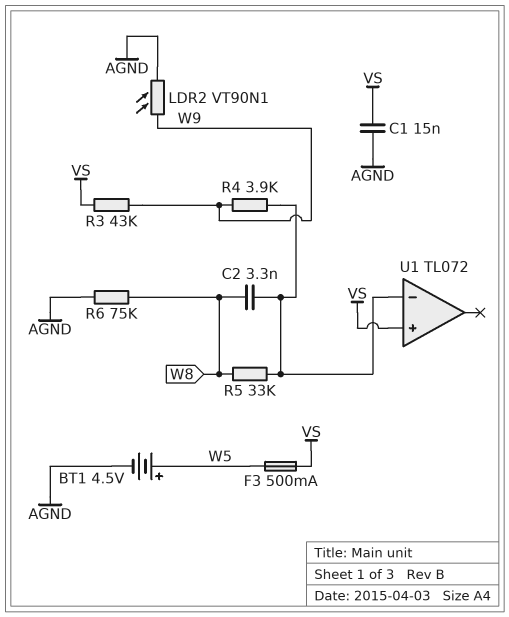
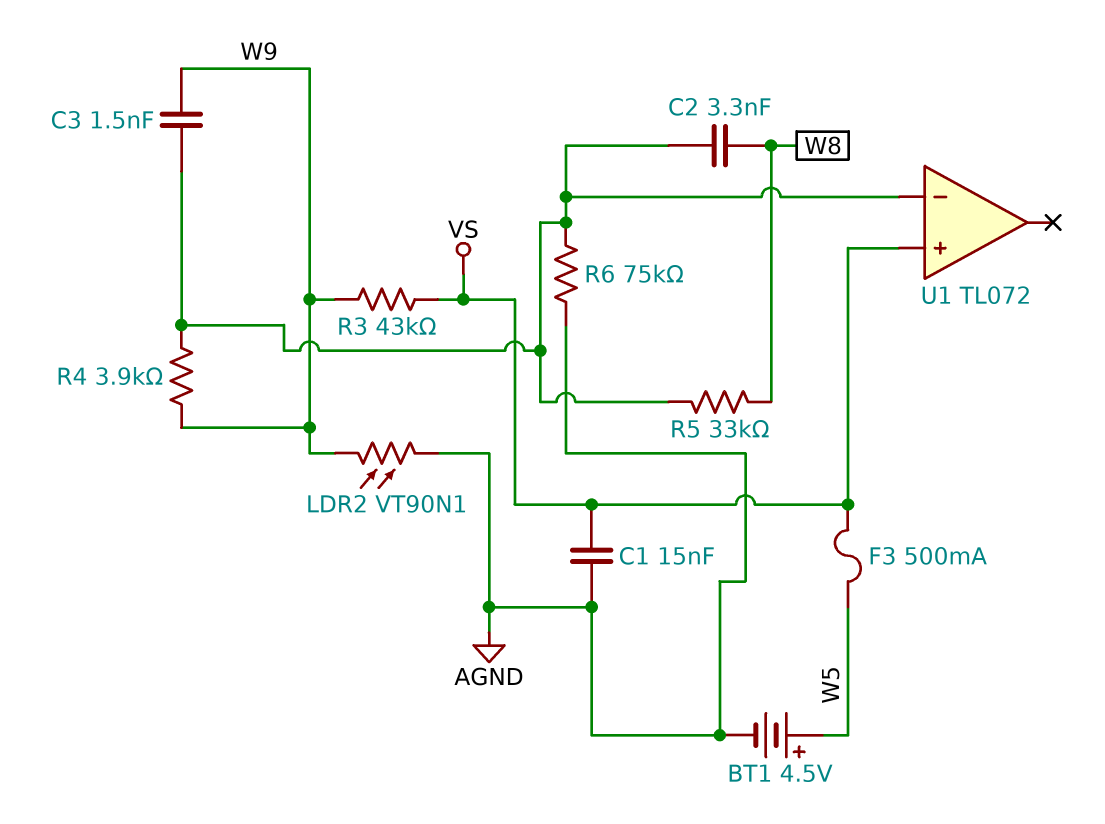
C3: none -> 1.5nF (U1/in-, W9)
R6: 75k (AGND, W8) -> 75k (AGND, U1/in-)

